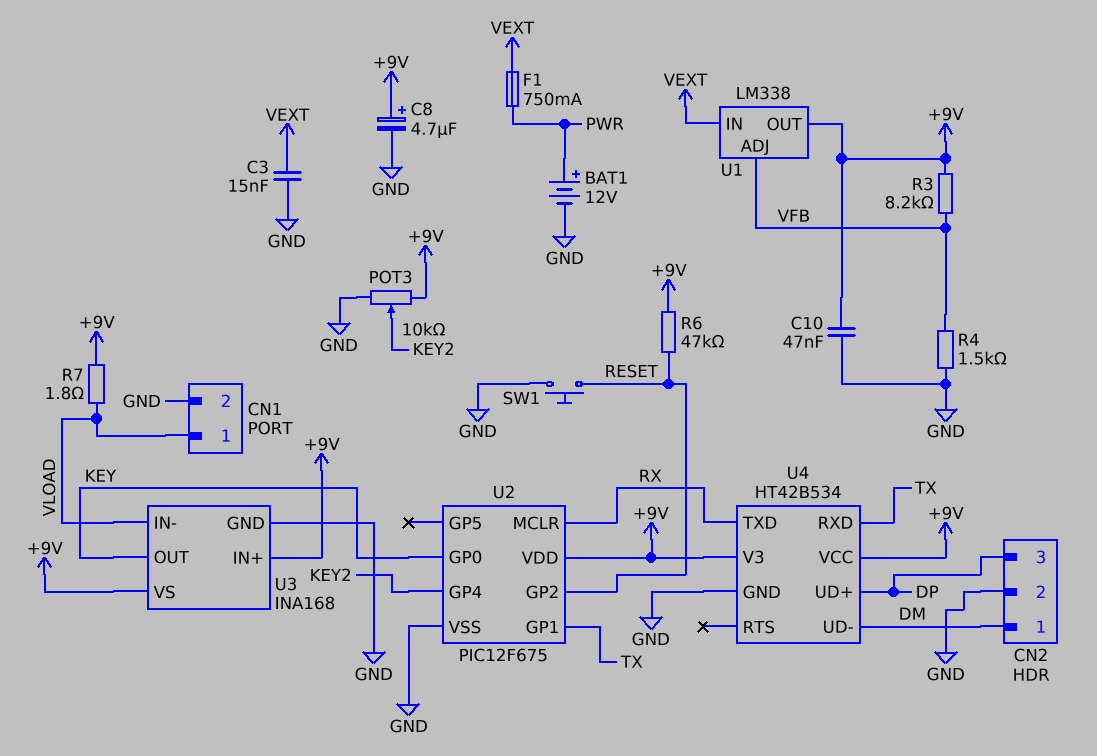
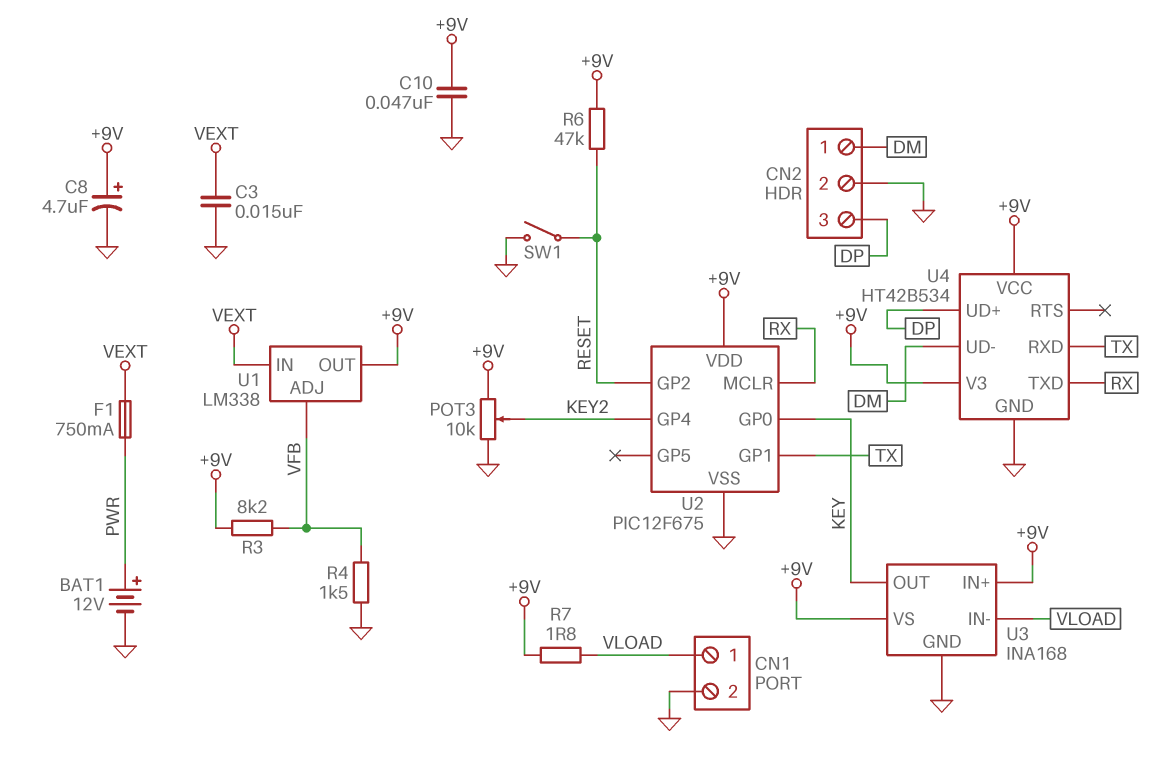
SW1: button (GND, RESET) -> switch (GND, RESET)

